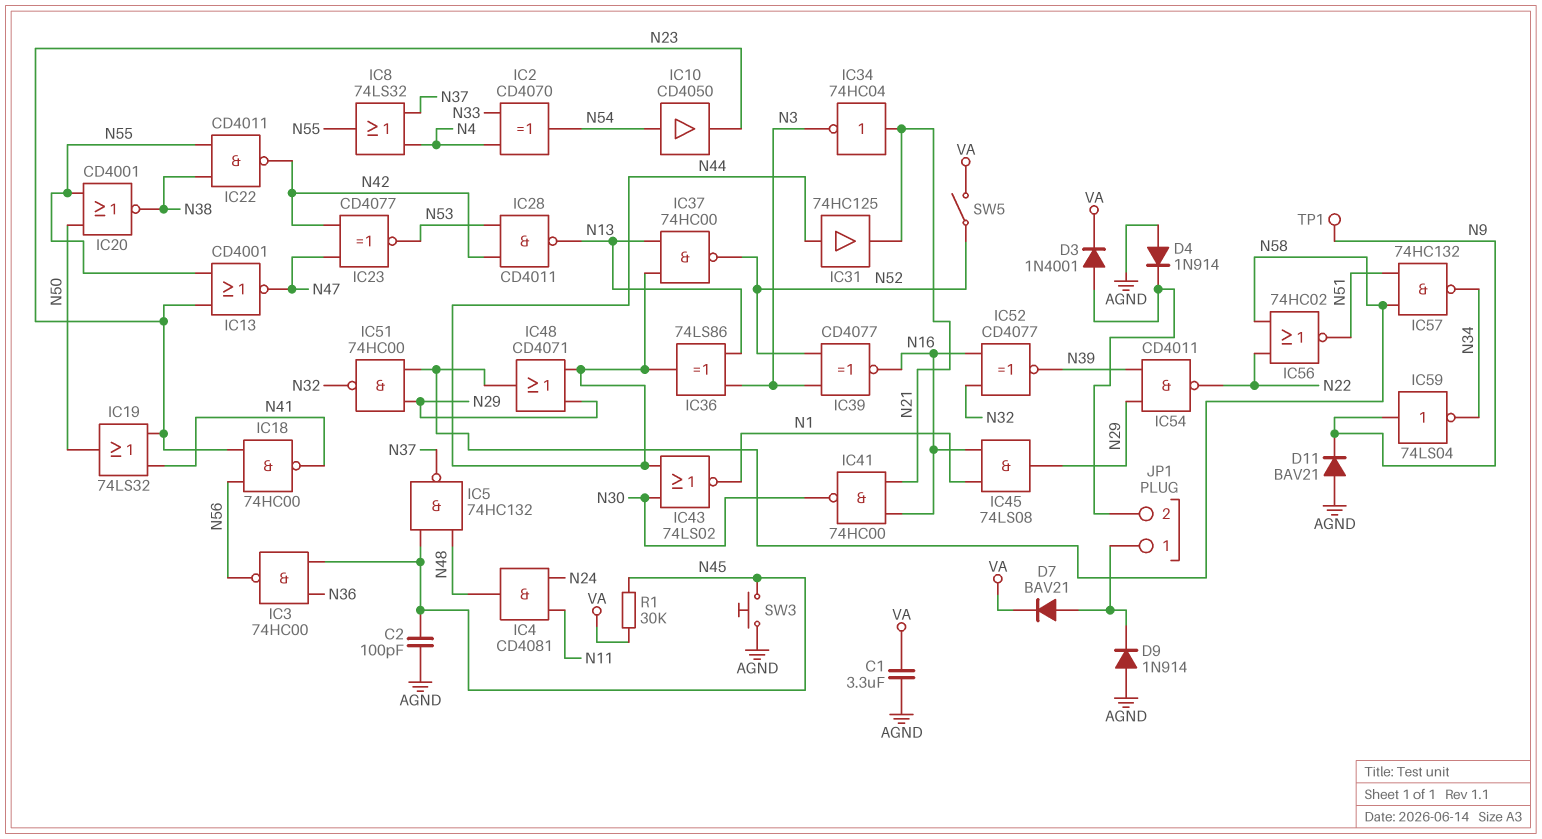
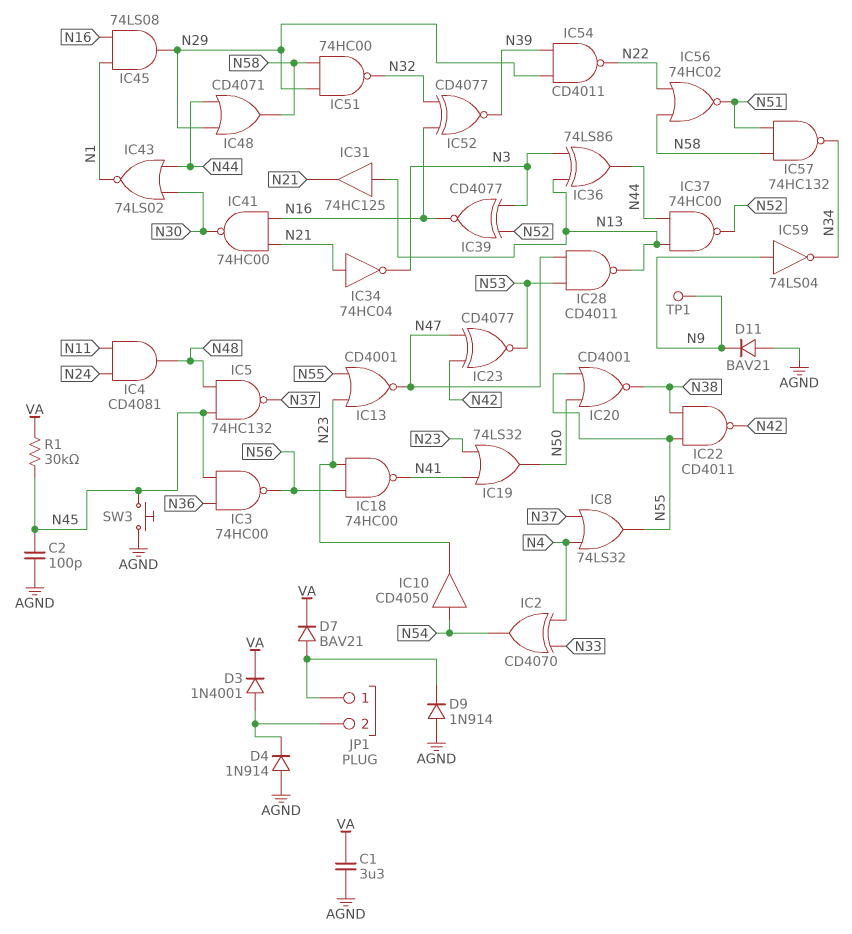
IC28: NAND CD4011 (in N42, in N53, out N13) -> NAND CD4011 (in N47, in N53, out N13)
IC31: buffer 74HC125 (in N44, out N21) -> buffer 74HC125 (in N13, out N21)
SW5: switch (N52, VA) -> none

